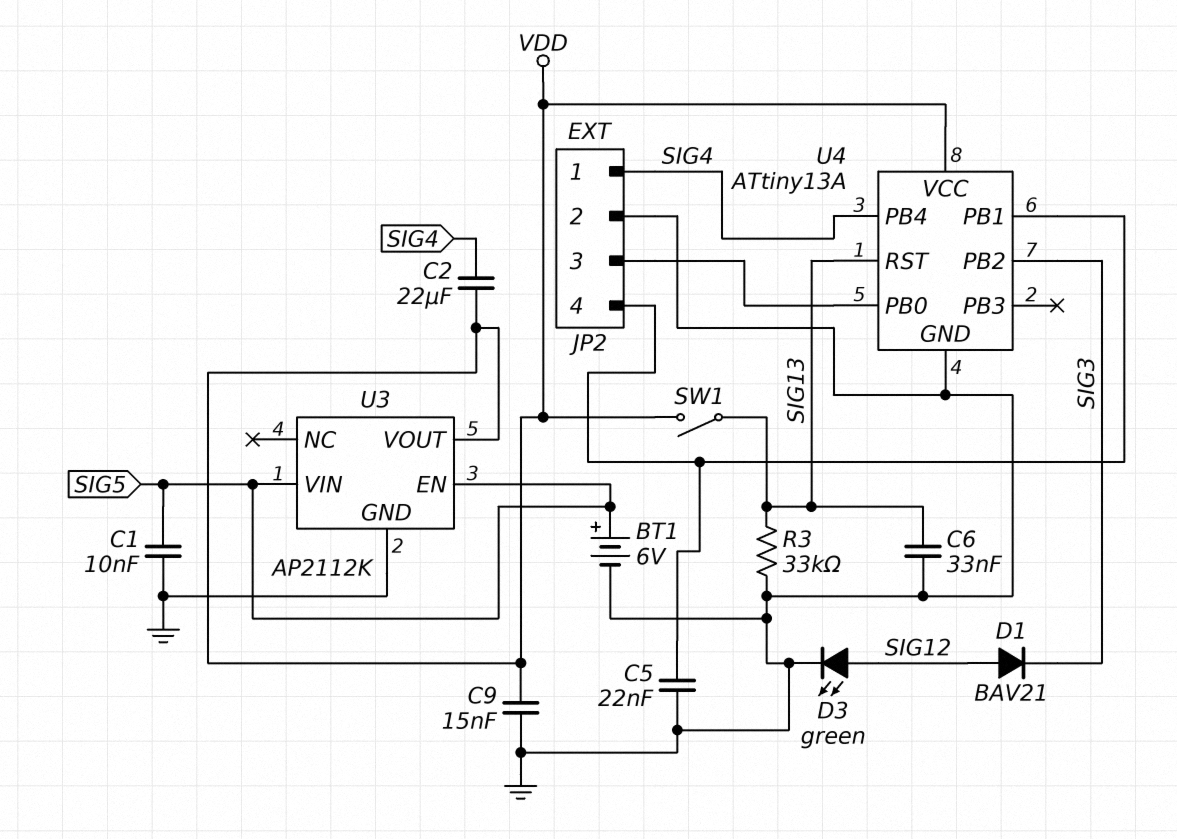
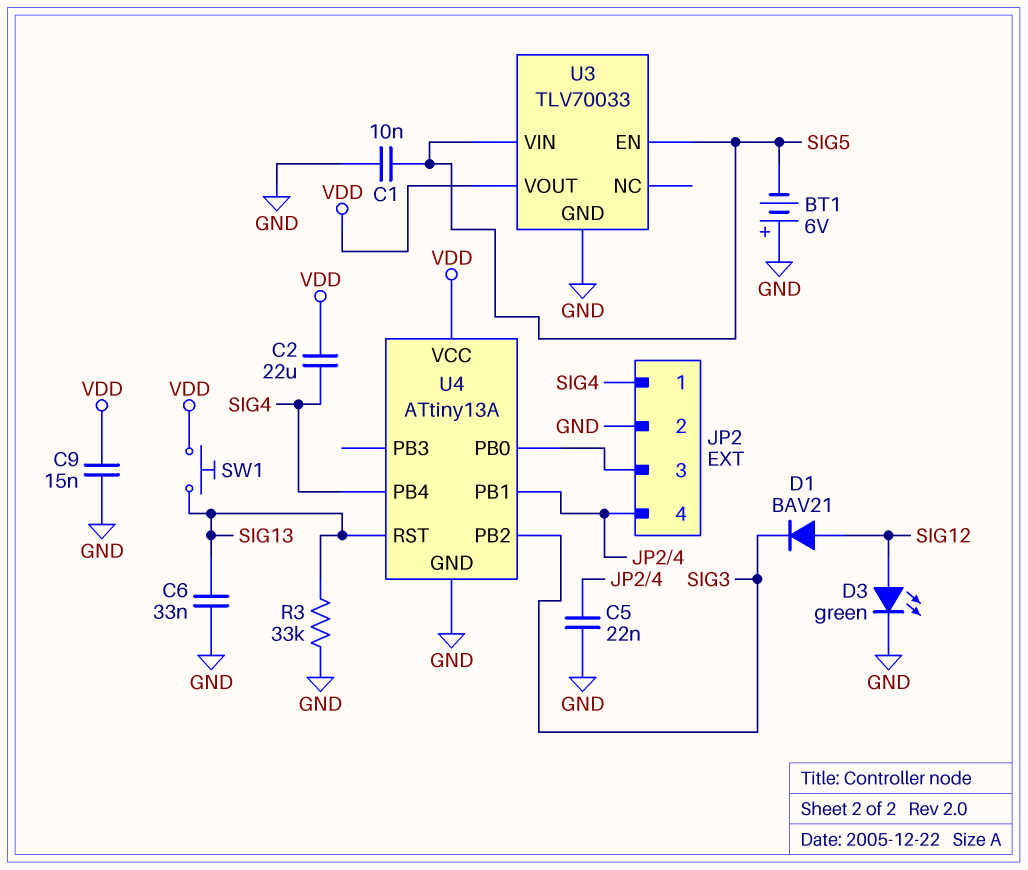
BT1: 6V (plus SIG5, minus GND) -> 6V (plus GND, minus SIG5)
SW1: switch (SIG13, VDD) -> button (SIG13, VDD)
U3: AP2112K -> TLV70033

